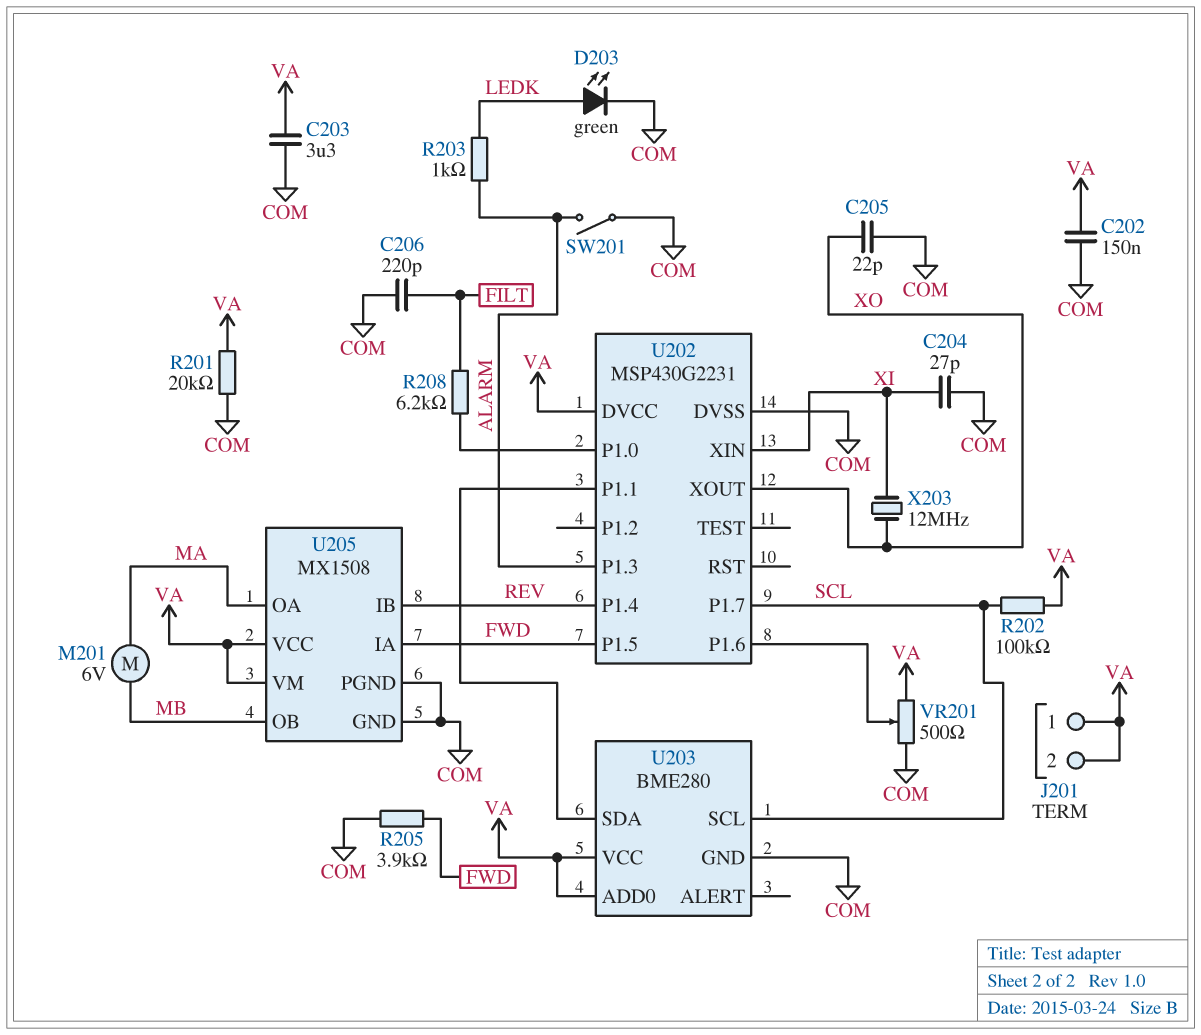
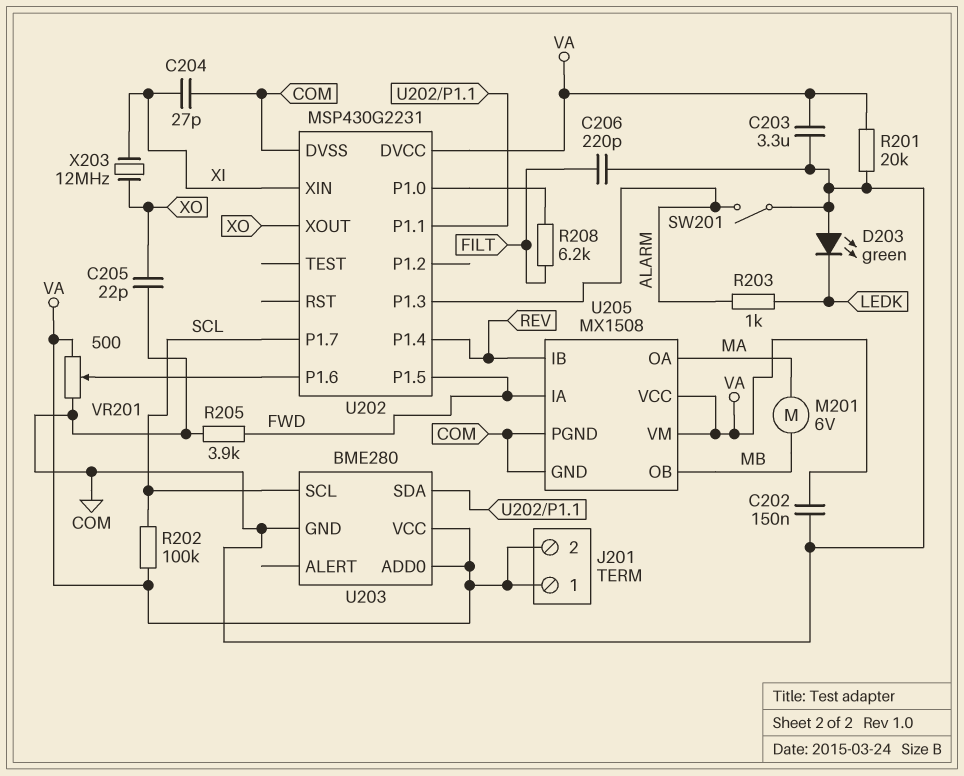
D203: LED green (A LEDK, K COM) -> LED green (A COM, K LEDK)

